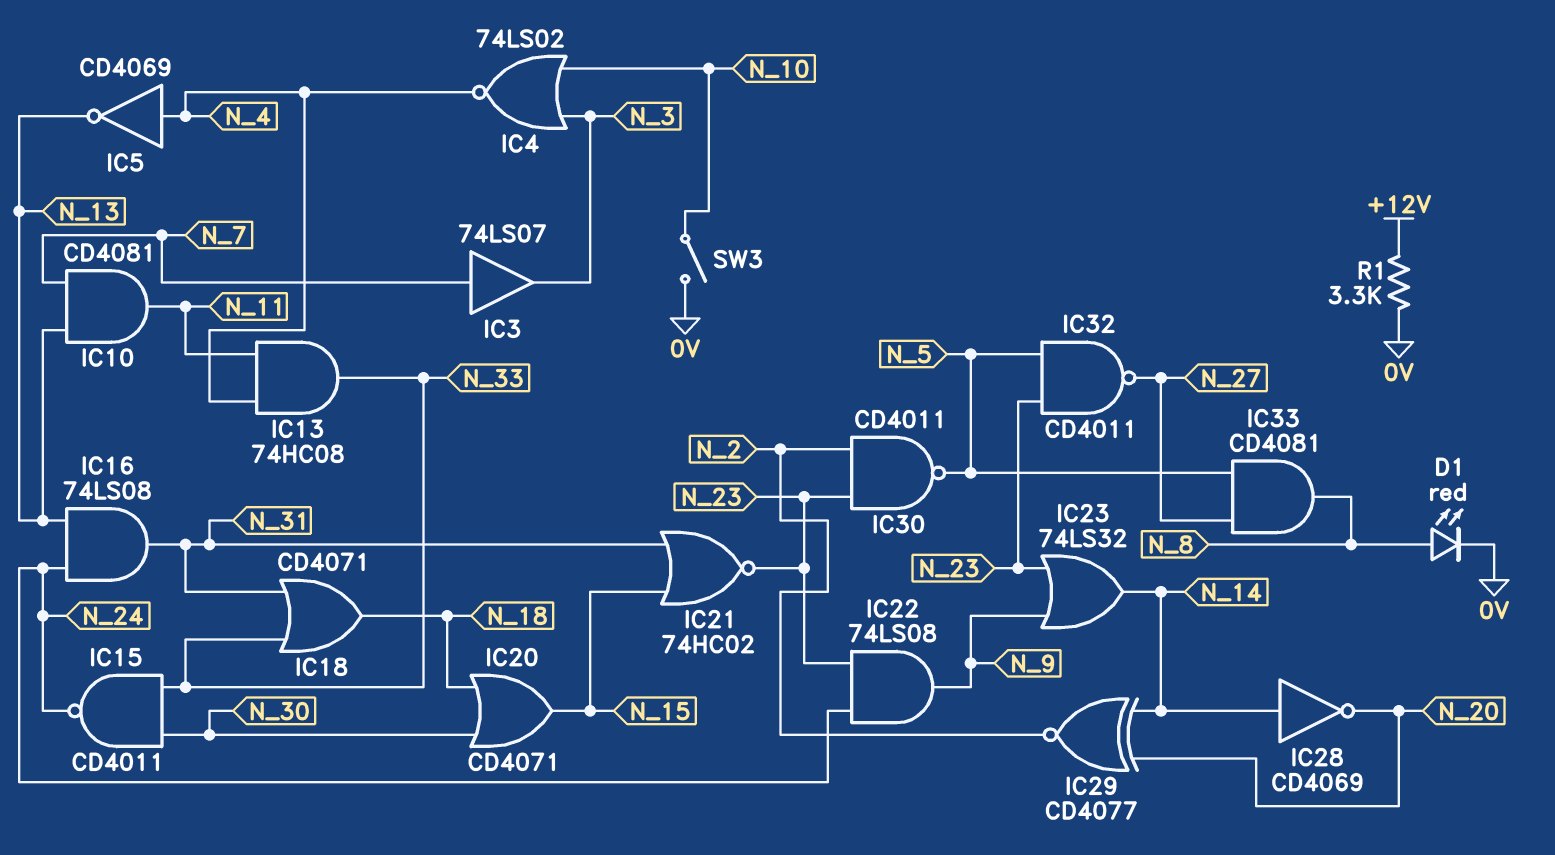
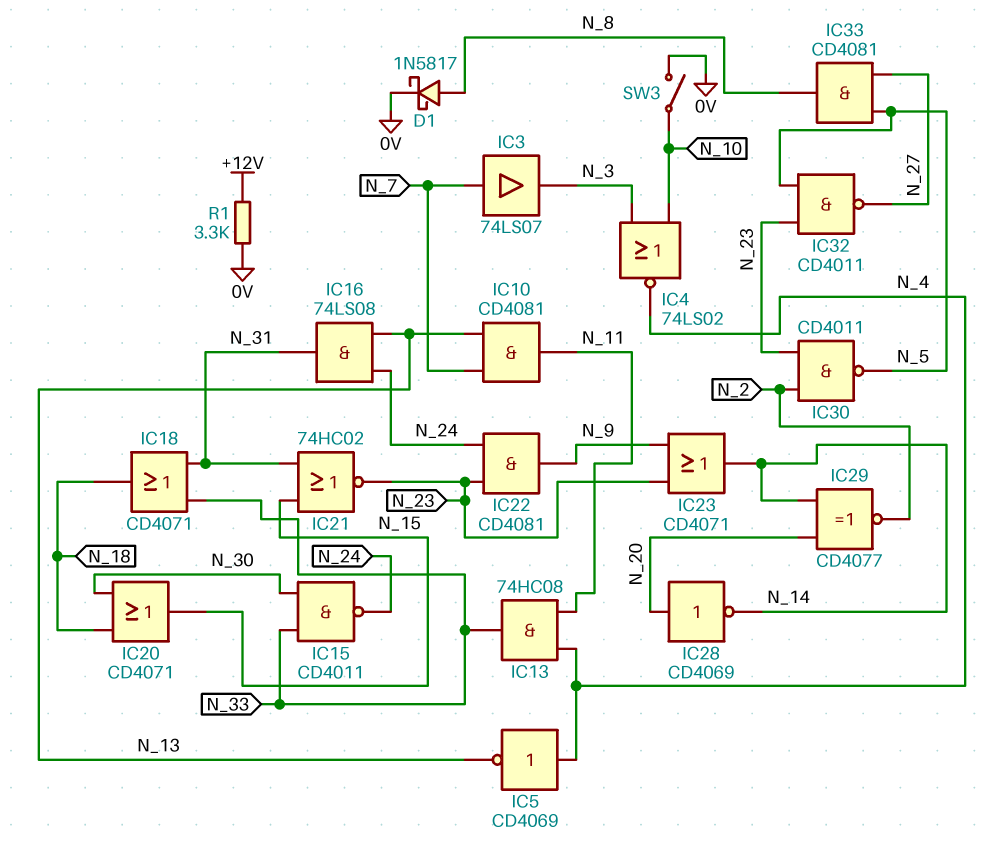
D1: LED red (A N_8, K 0V) -> schottky 1N5817 (A N_8, K 0V)
IC22: AND 74LS08 (in N_23, in N_24, out N_9) -> AND CD4081 (in N_23, in N_24, out N_9)
IC23: OR 74LS32 (in N_9, in N_23, out N_14) -> OR CD4071 (in N_9, in N_23, out N_14)
IC28: NOT CD4069 (in N_14, out N_20) -> NOT CD4069 (in N_20, out N_14)

